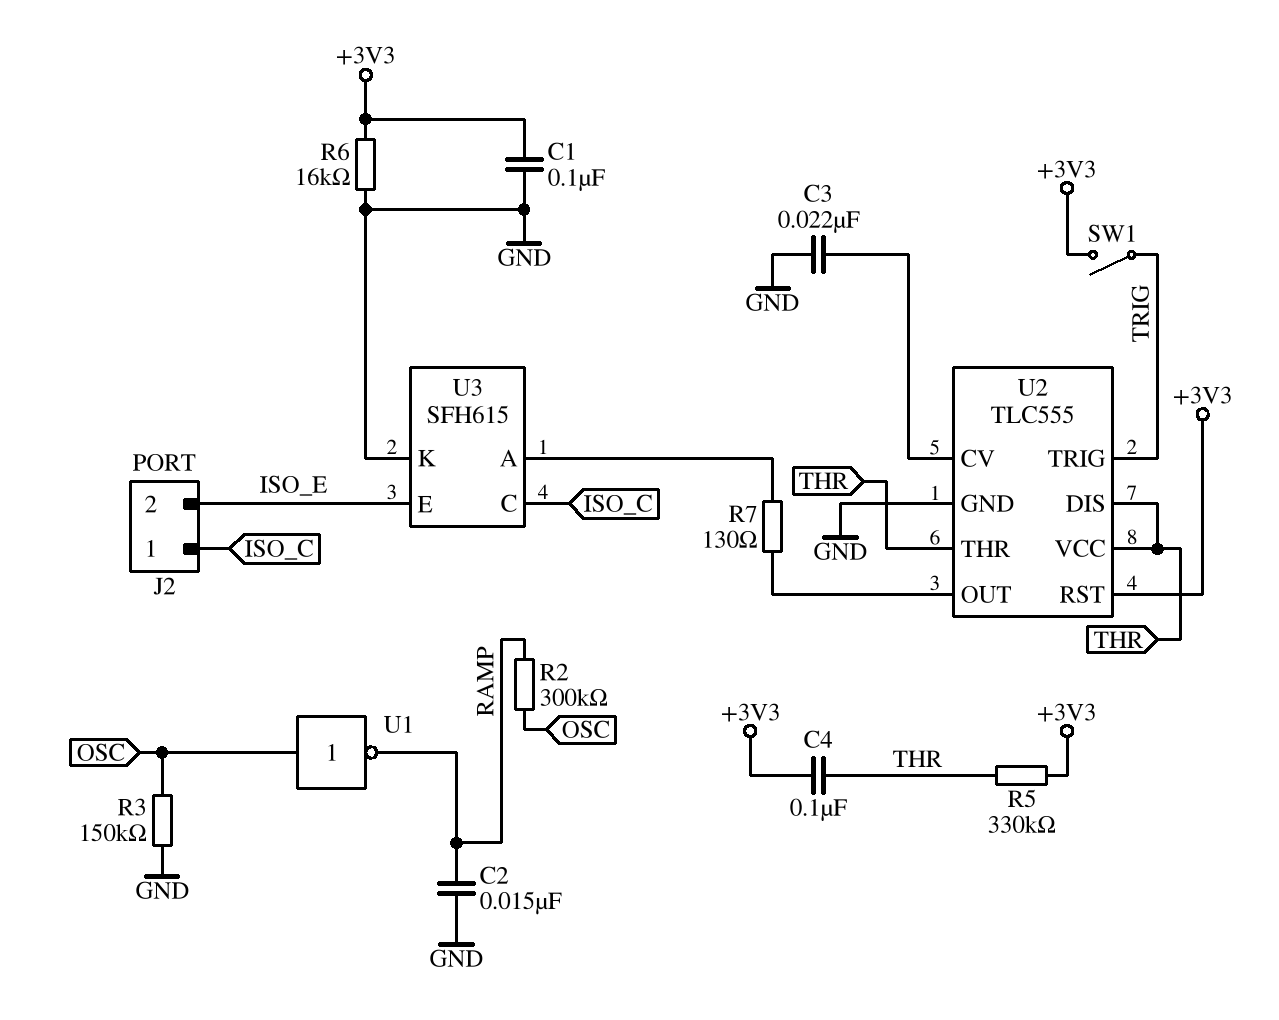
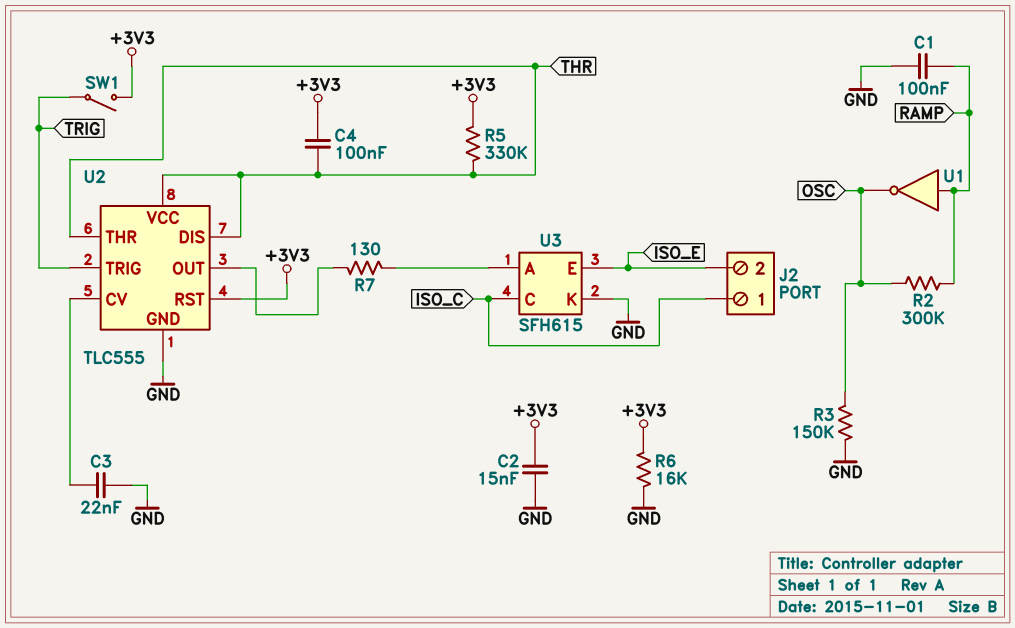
C1: 100nF (+3V3, GND) -> 100nF (GND, RAMP)
C2: 15nF (GND, RAMP) -> 15nF (+3V3, GND)
U1: NOT (in OSC, out RAMP) -> NOT (in RAMP, out OSC)

